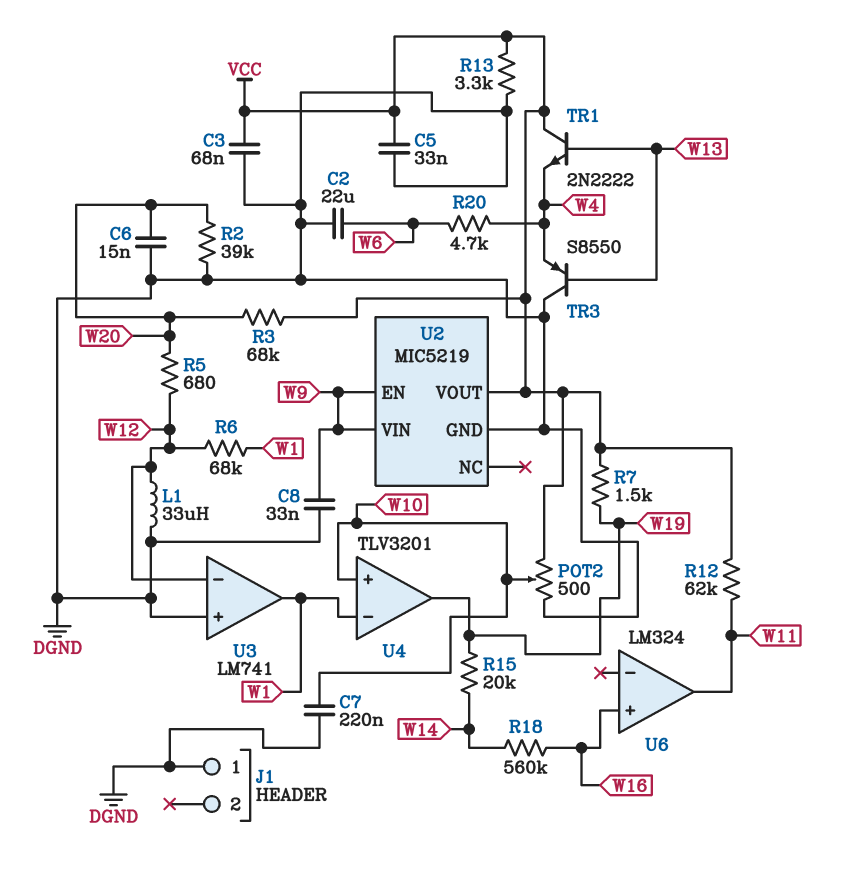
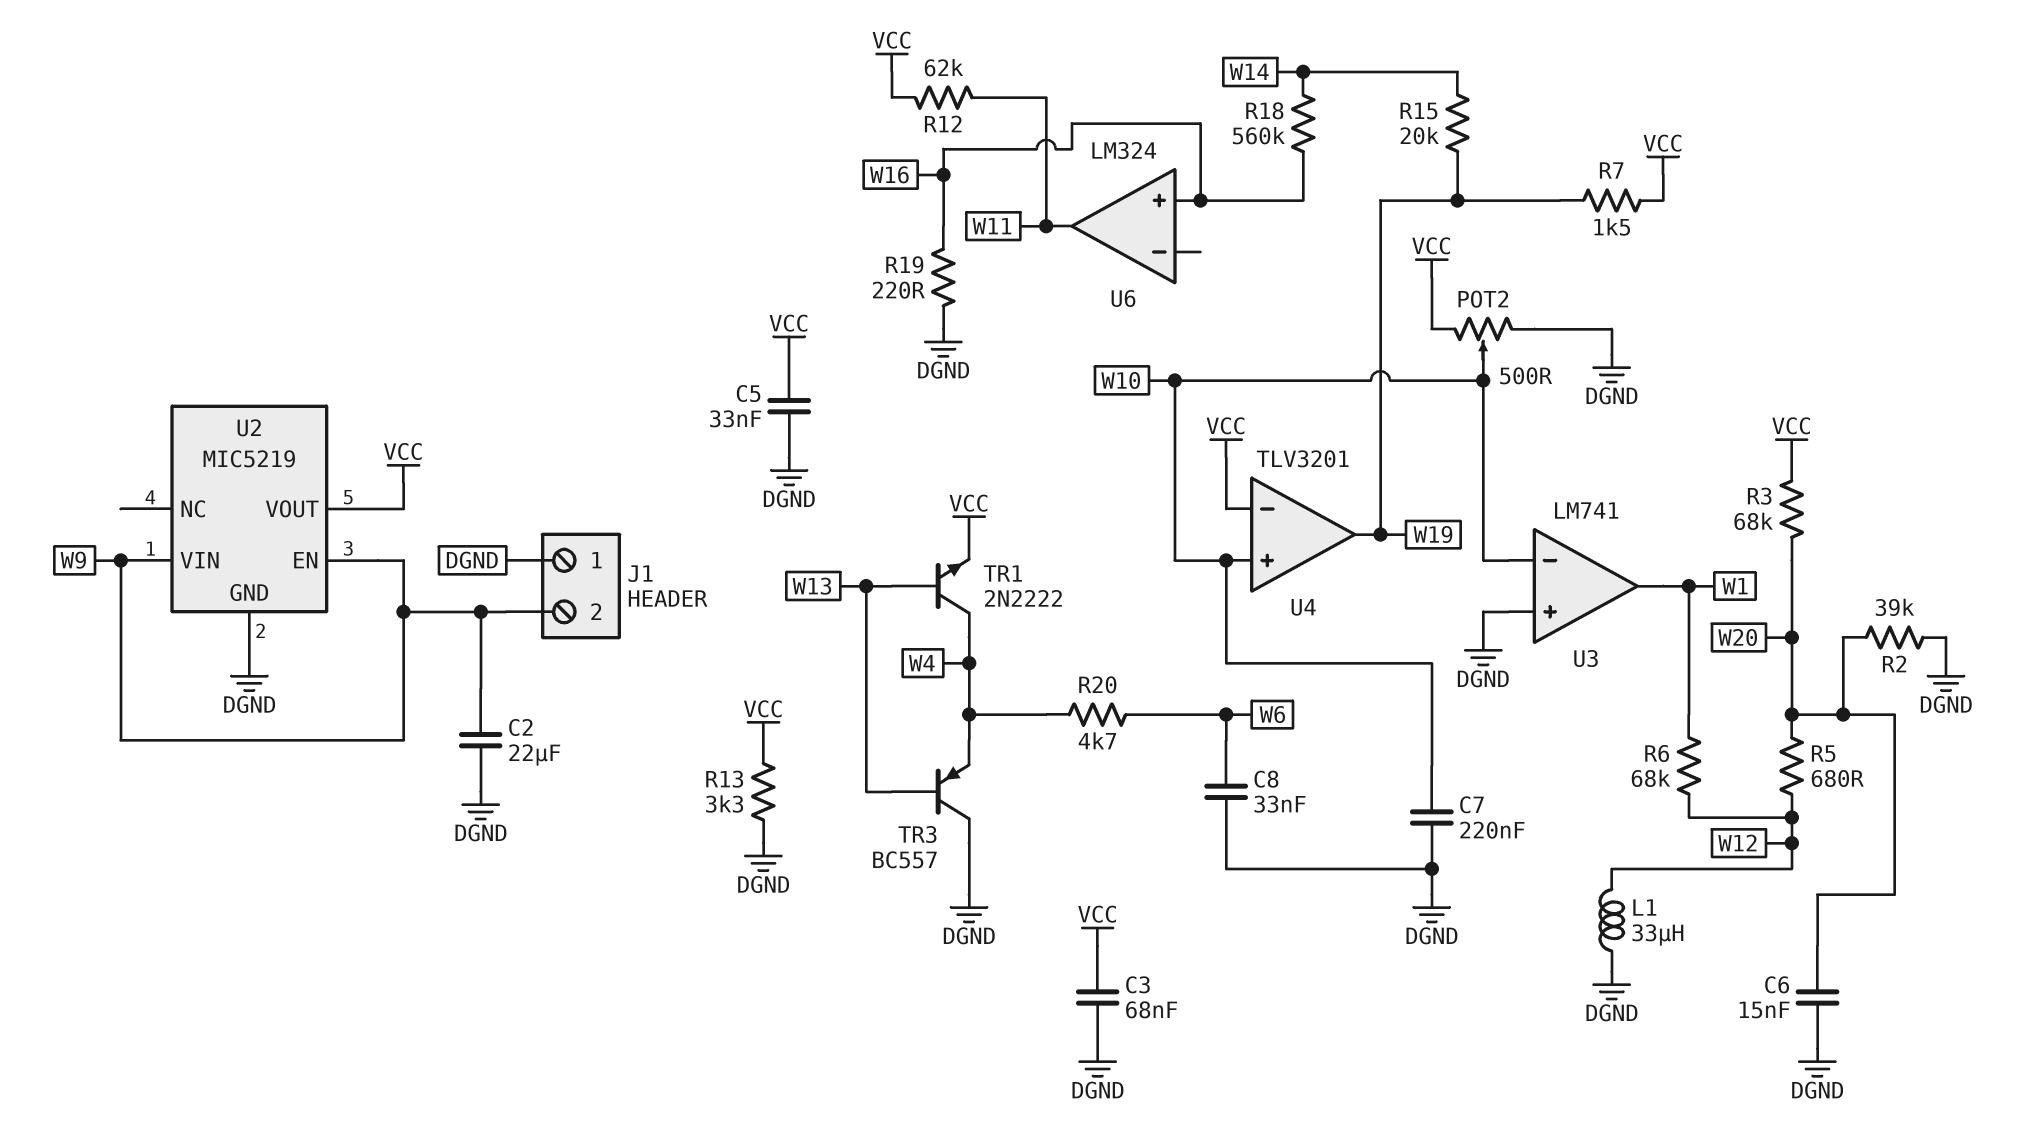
C2: 22uF (DGND, W6) -> 22uF (DGND, W9)
C8: 33nF (DGND, W9) -> 33nF (DGND, W6)
J1 pin 2: none -> W9
R19: none -> 220 (DGND, W16)
TR1: NPN 2N2222 (B W13, C VCC, E W4) -> NPN 2N2222 (B W13, C W4, E VCC)
TR3: PNP S8550 (B W13, C DGND, E W4) -> PNP BC557 (B W13, C DGND, E W4)
U3 pin in-: W12 -> W10
U4 pin in-: W1 -> VCC

